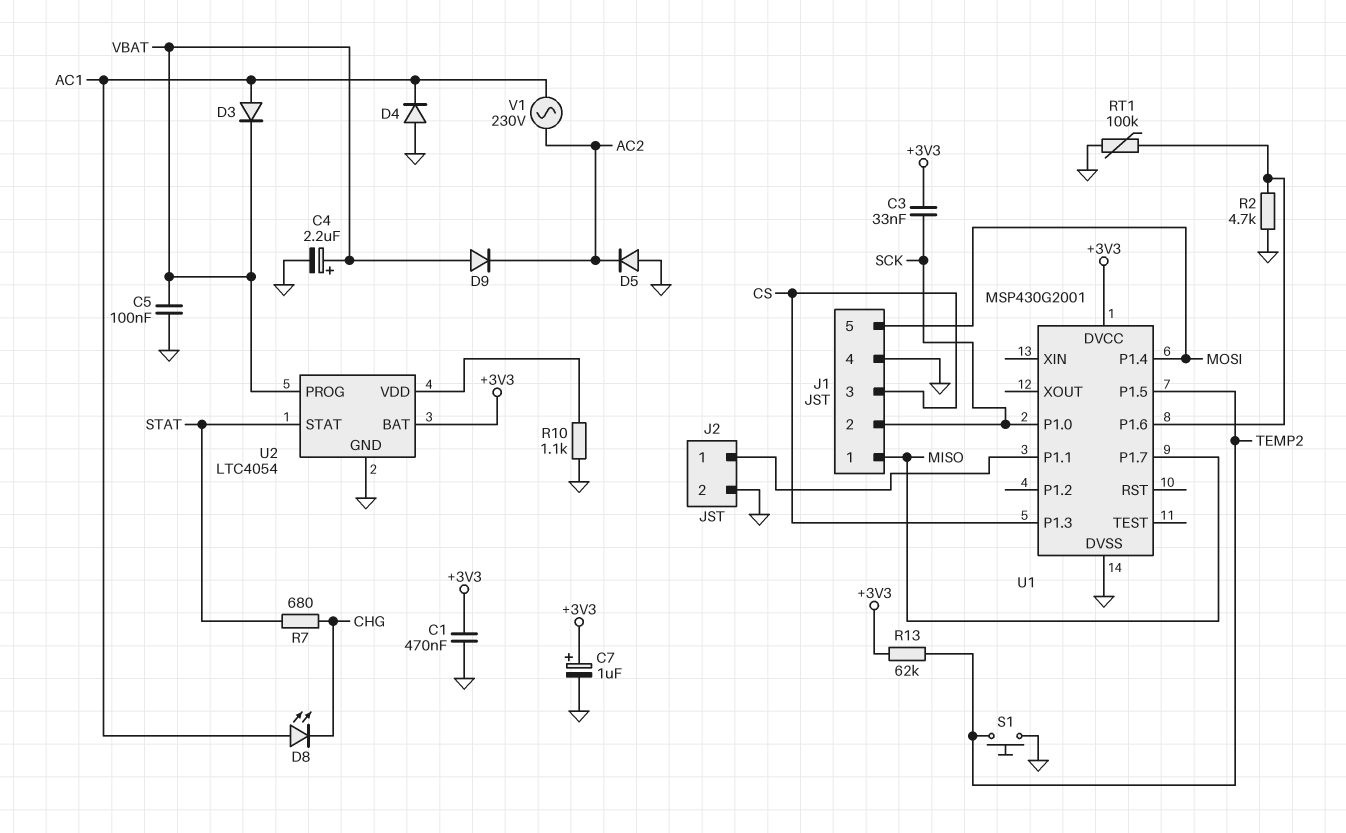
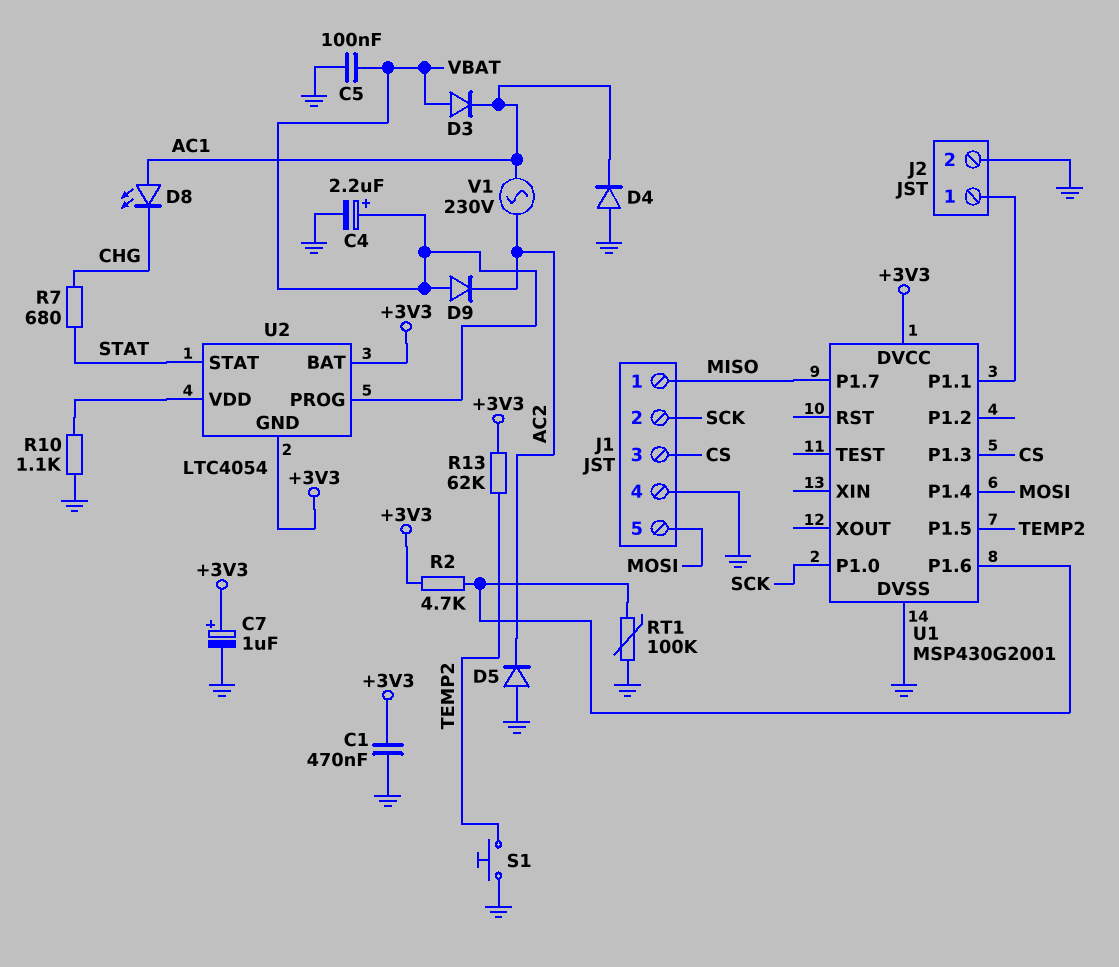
C3: 33nF (+3V3, SCK) -> none
D3: diode (A AC1, K VBAT) -> diode (A VBAT, K AC1)
R2: 4.7k (GND, U1/P1.6) -> 4.7k (+3V3, U1/P1.6)
U2 pin GND: GND -> +3V3

